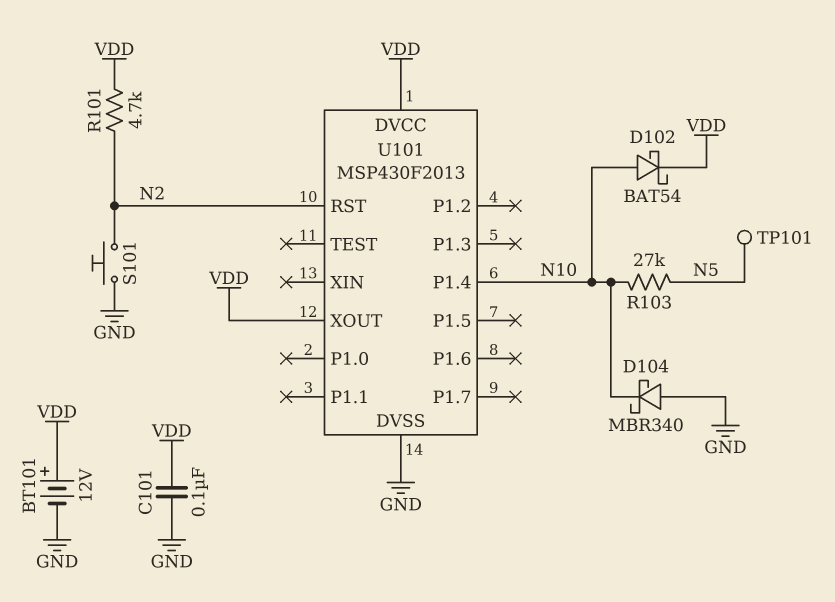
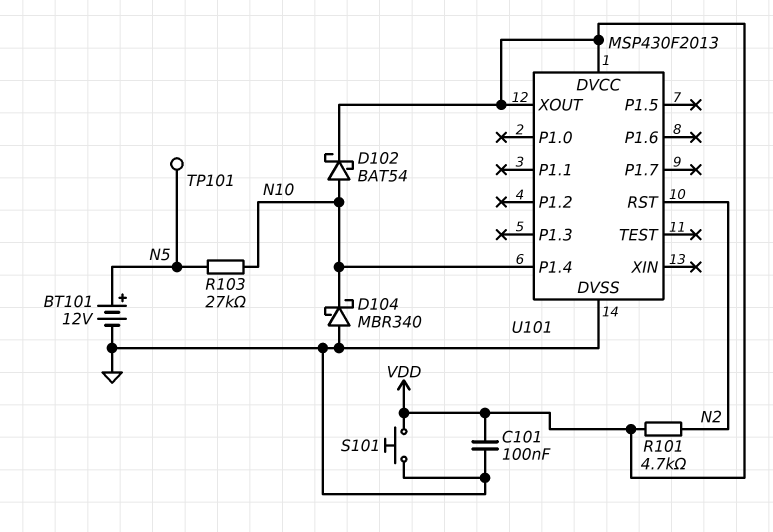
BT101: 12V (plus VDD, minus GND) -> 12V (plus N5, minus GND)
S101: button (GND, N2) -> button (GND, VDD)

